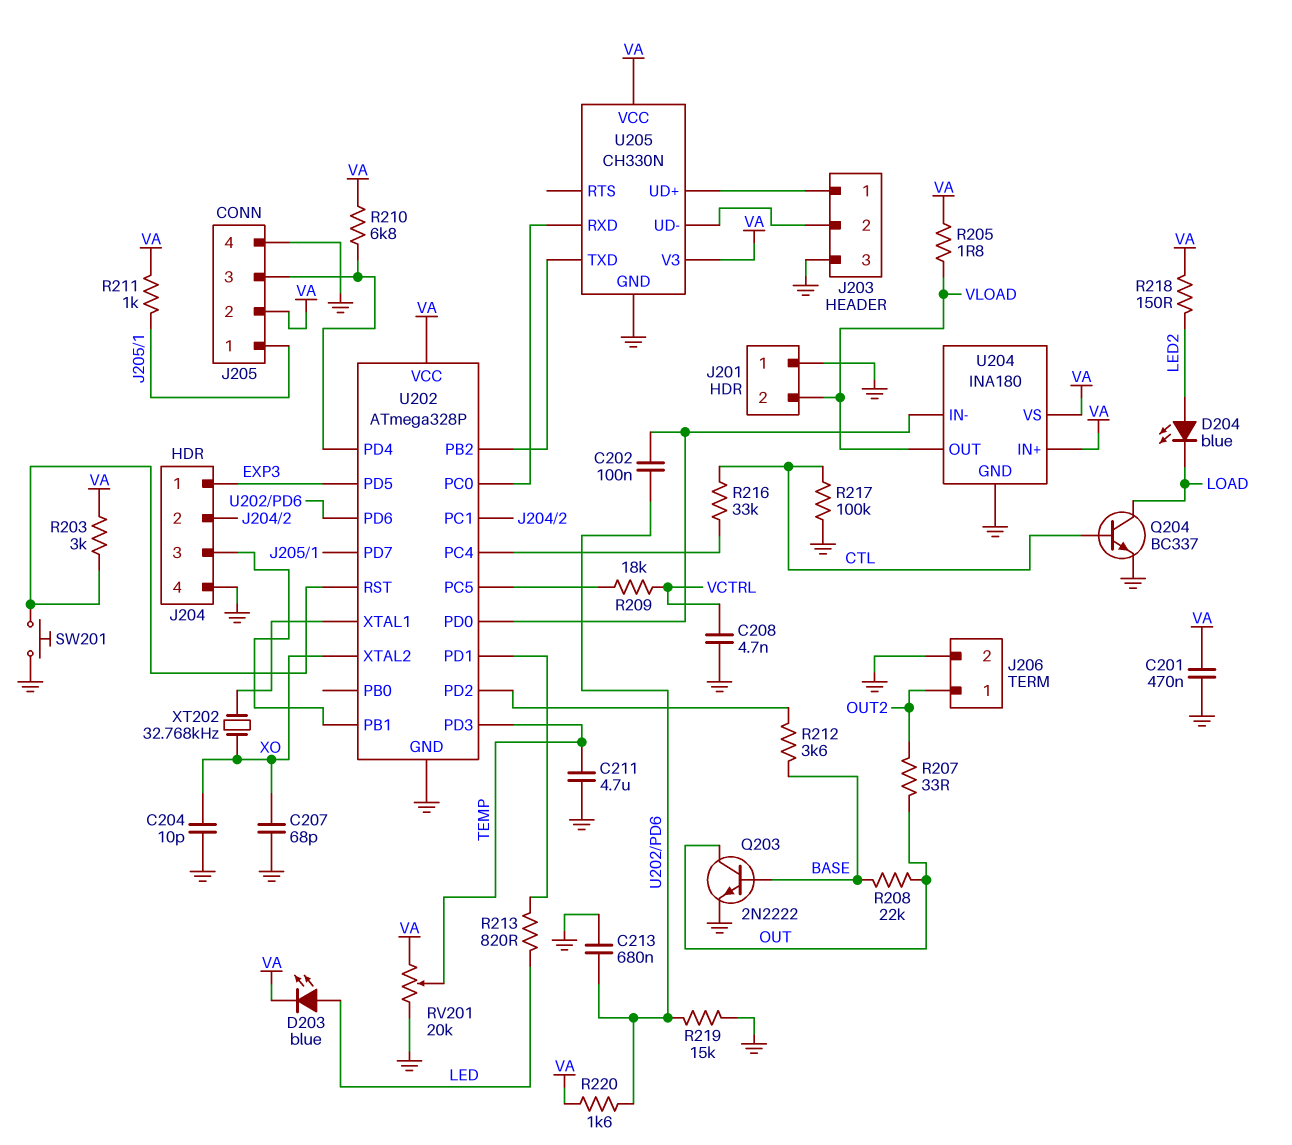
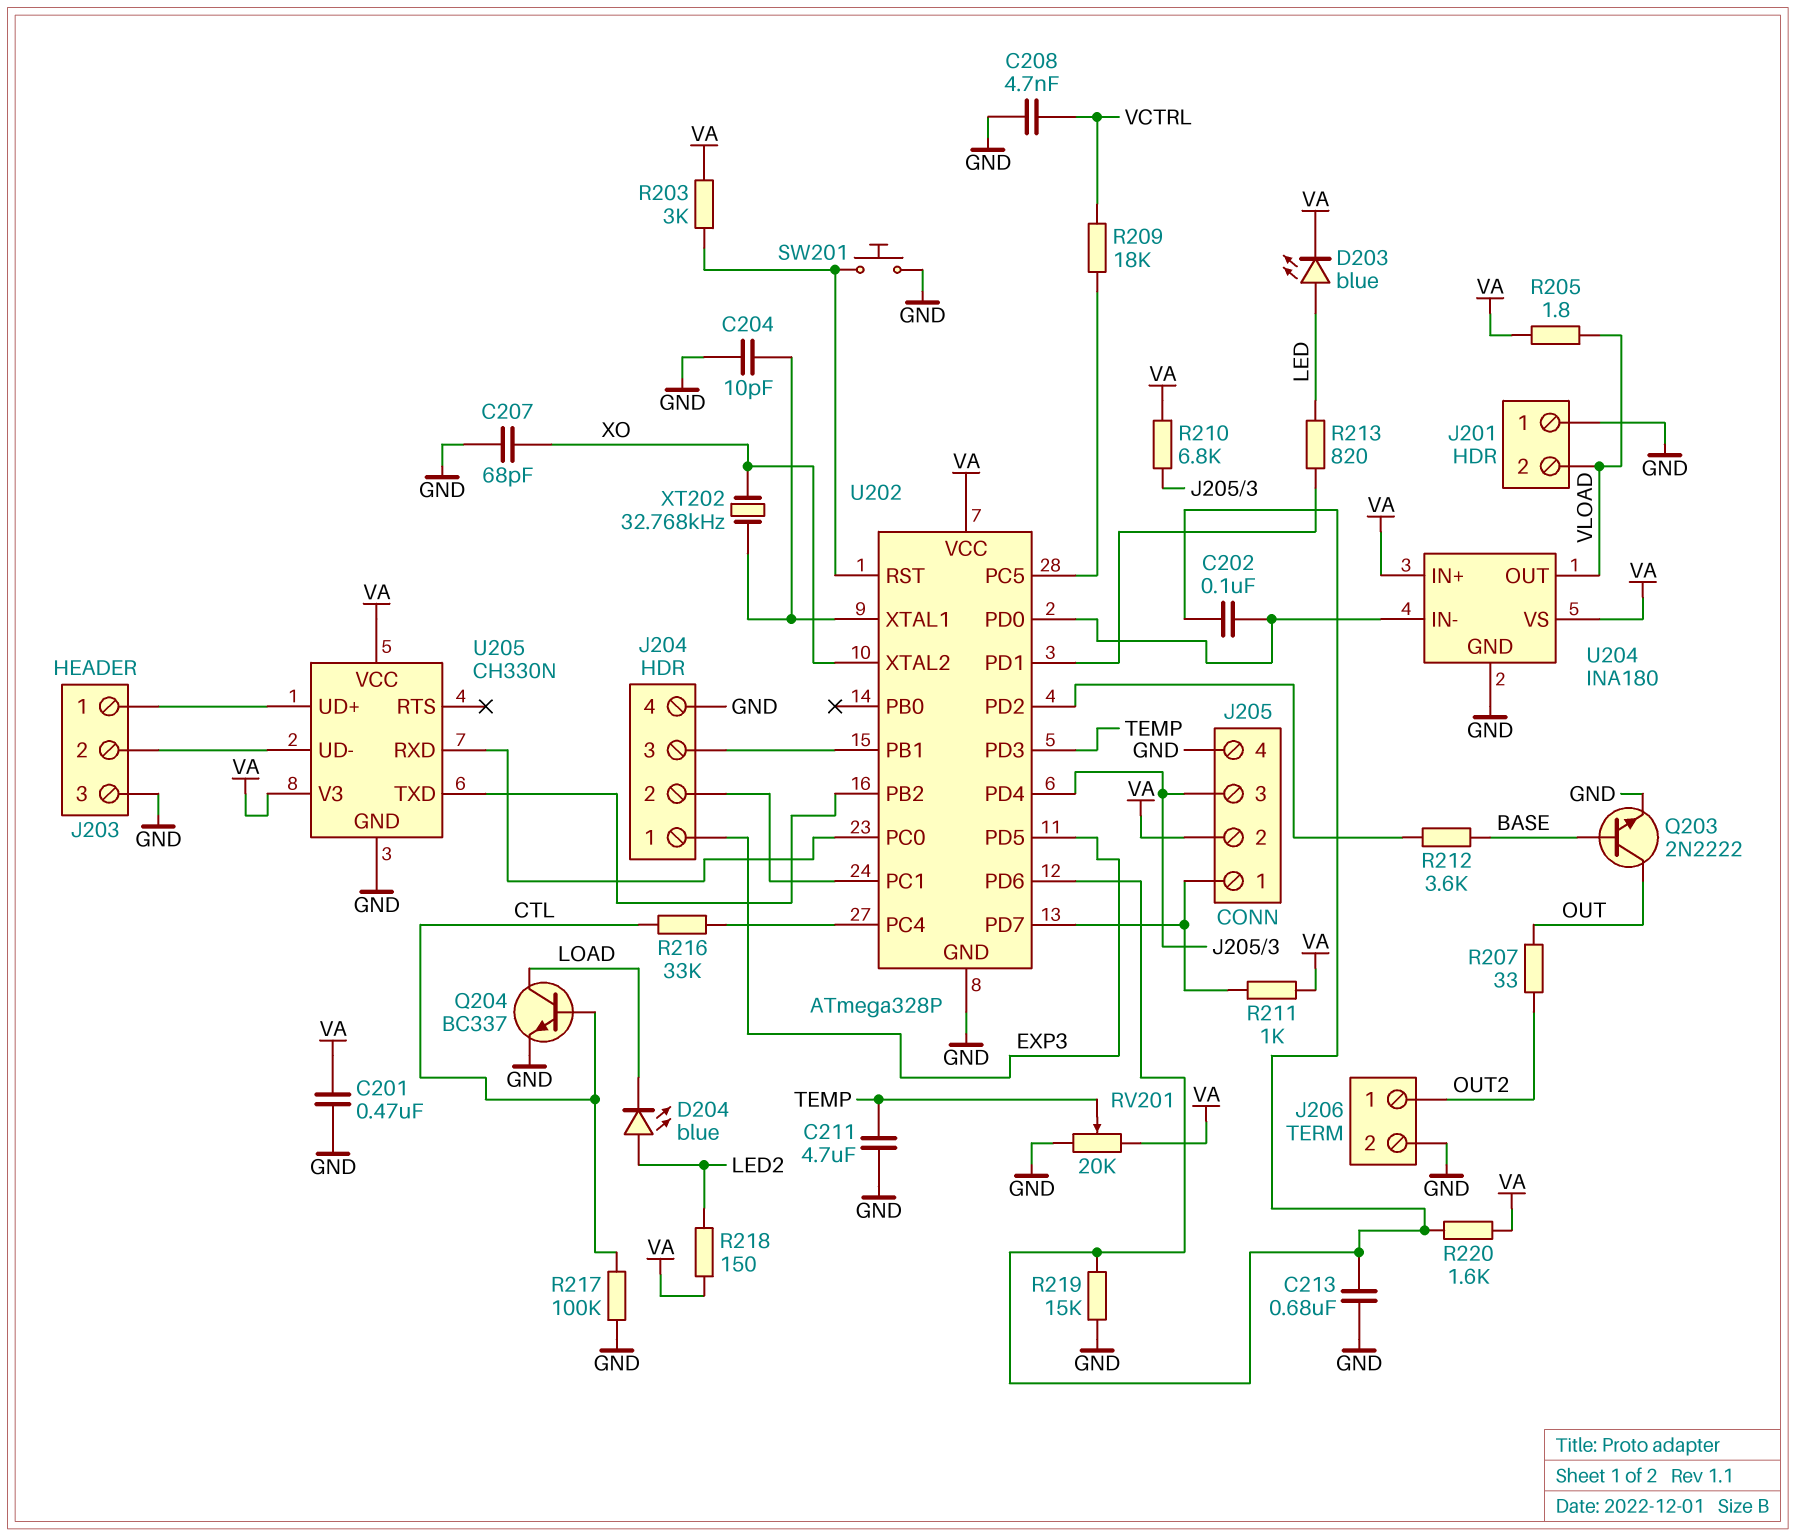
C204: 10pF (GND, XO) -> 10pF (GND, U202/XTAL1)
R208: 22k (BASE, OUT) -> none

